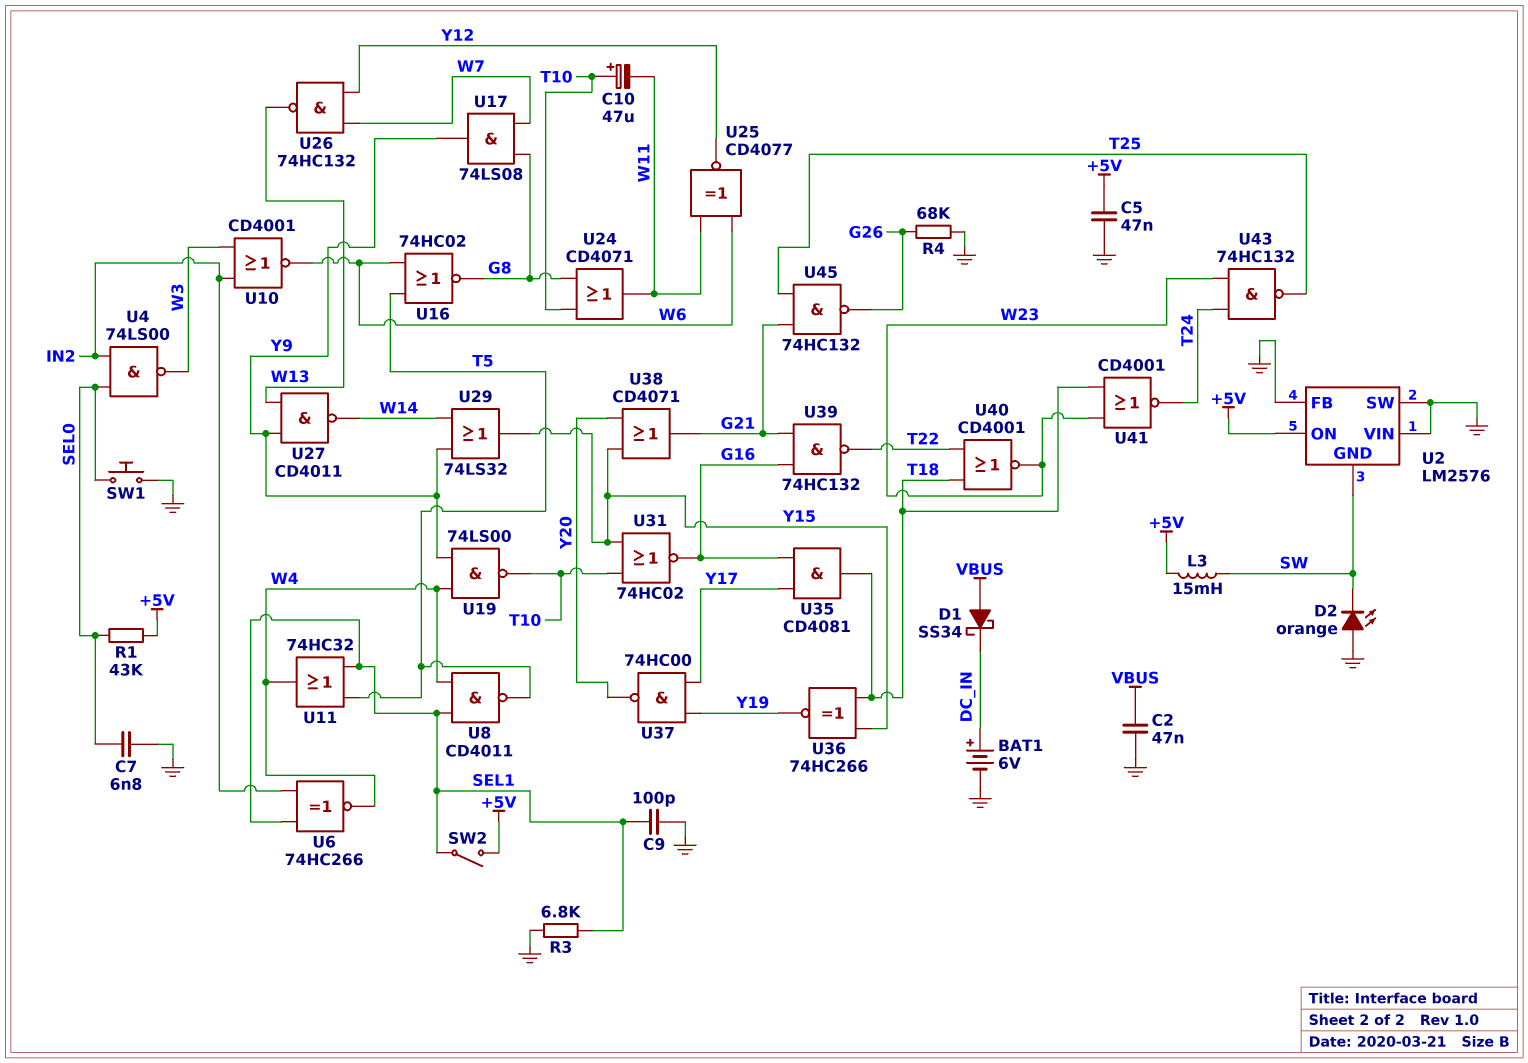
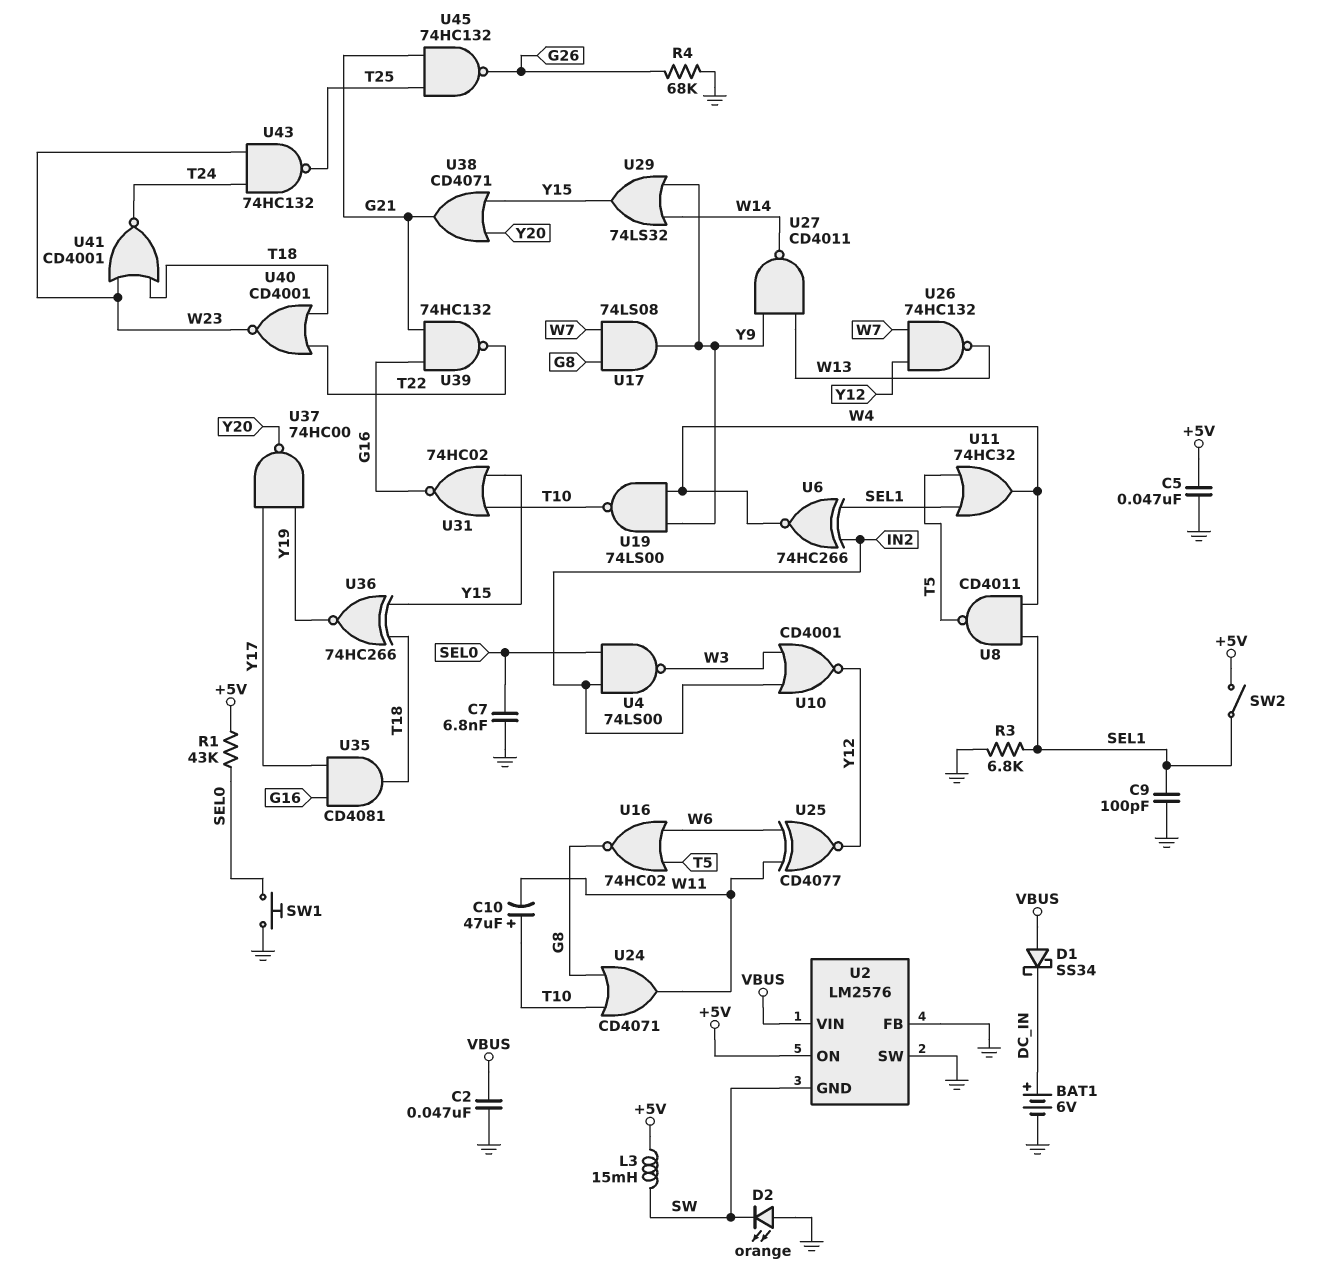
U2 pin VIN: GND -> VBUS
U10: NOR CD4001 (in IN2, in W3, out W6) -> NOR CD4001 (in IN2, in W3, out Y12)

